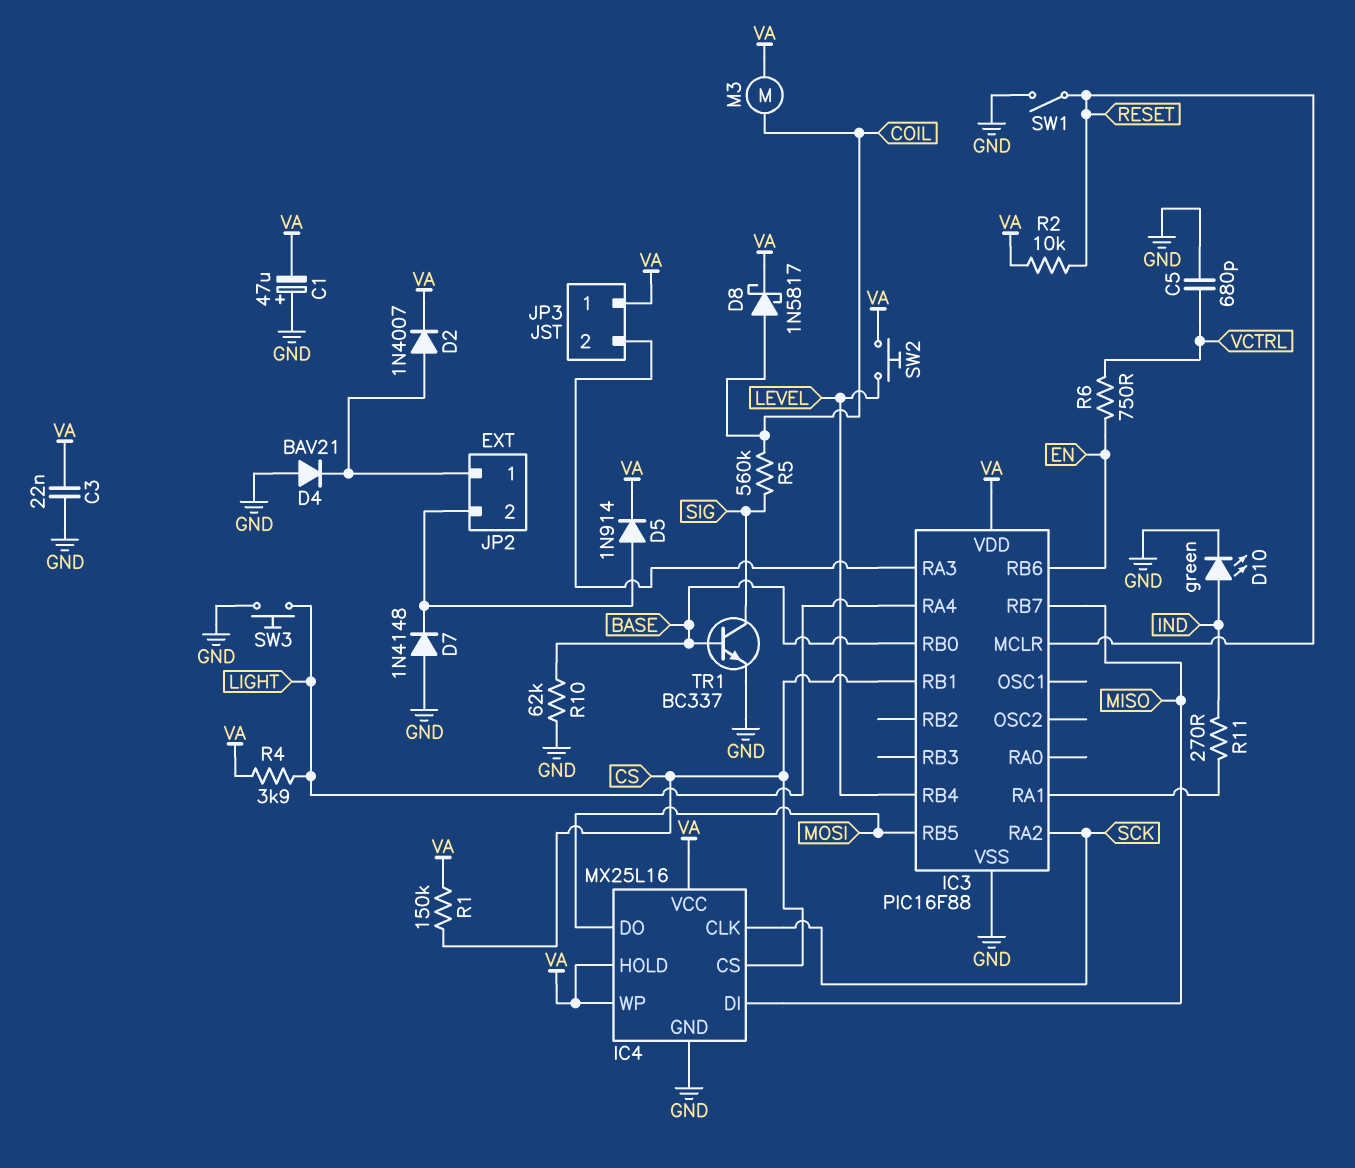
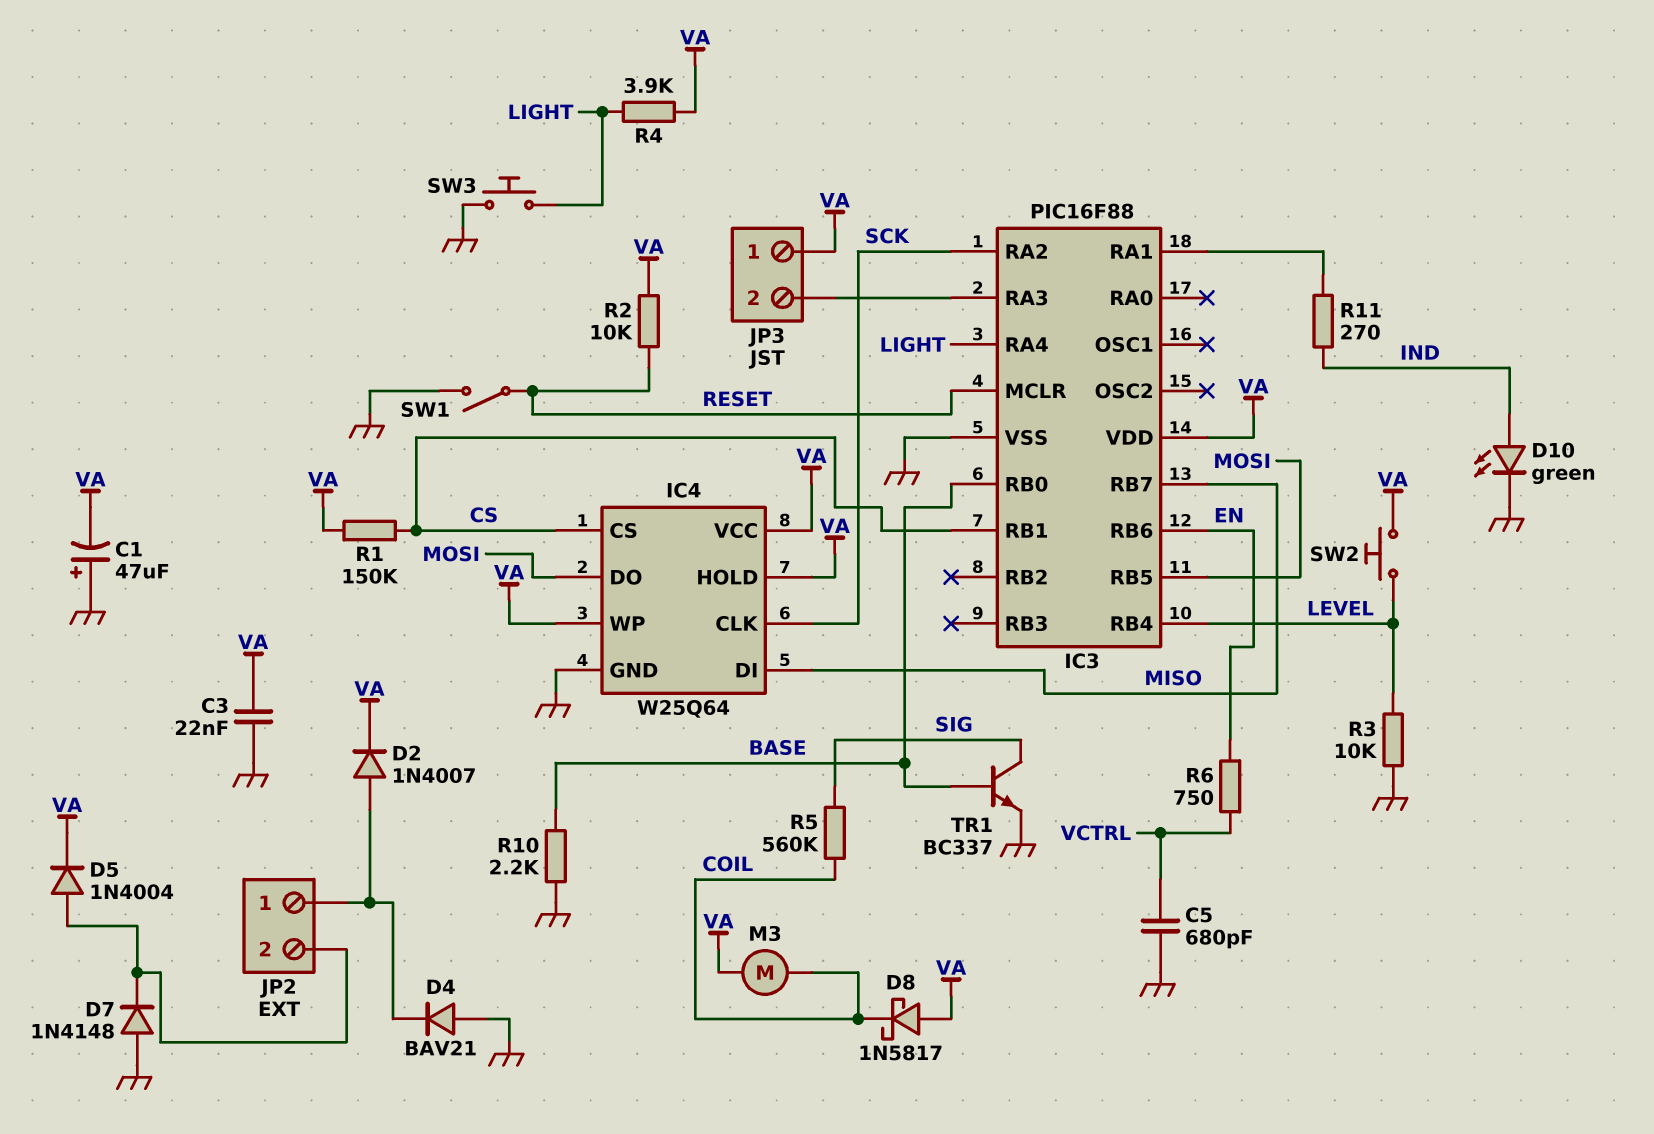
D5: diode 1N914 (A JP2/2, K VA) -> diode 1N4004 (A JP2/2, K VA)
D8: schottky 1N5817 (A COIL, K VA) -> schottky 1N5817 (A VA, K COIL)
IC4: MX25L16 -> W25Q64
R3: none -> 10k (GND, LEVEL)
R10: 62k (BASE, GND) -> 2.2k (BASE, GND)

